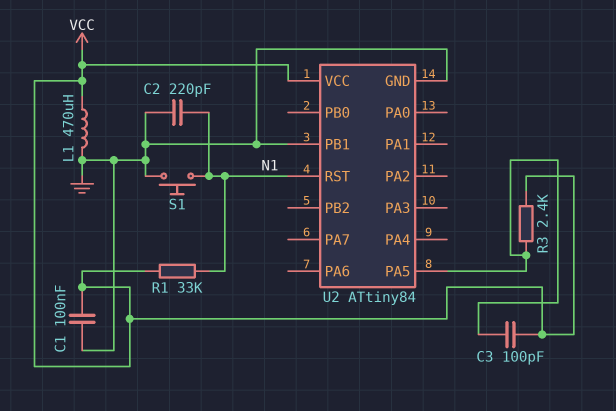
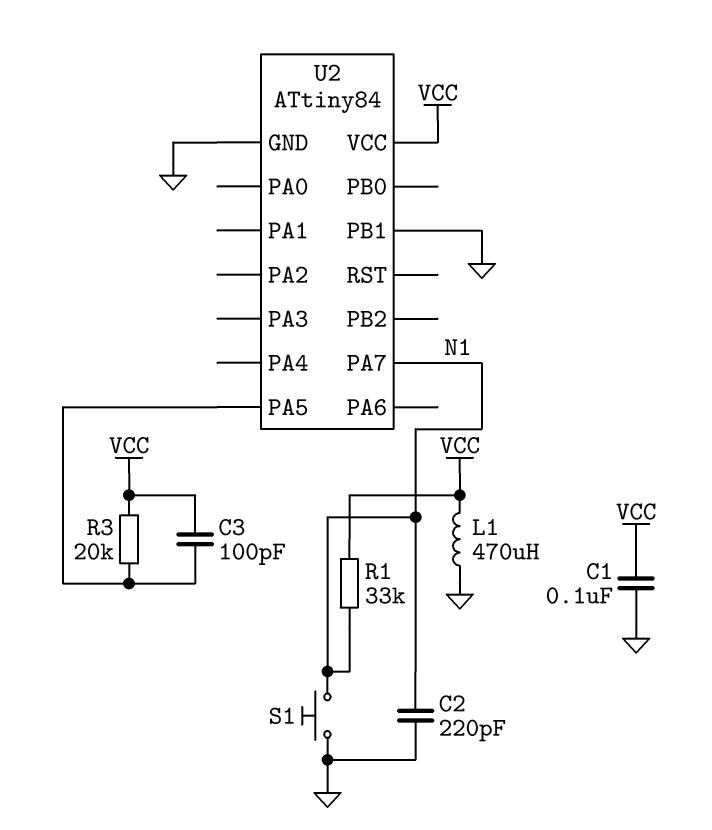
R3: 2.4k (U2/PA5, VCC) -> 20k (U2/PA5, VCC)
U2 pin PA7: none -> N1
U2 pin RST: N1 -> none

